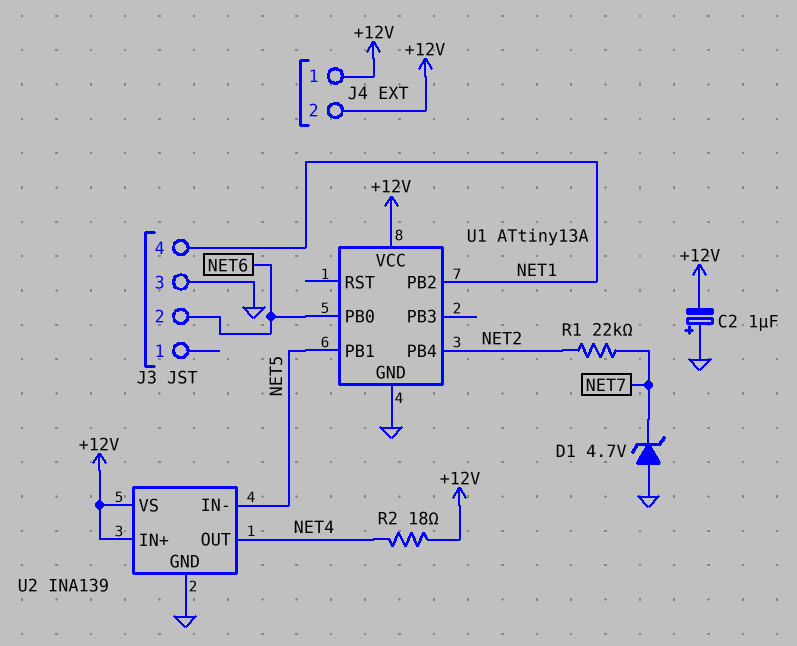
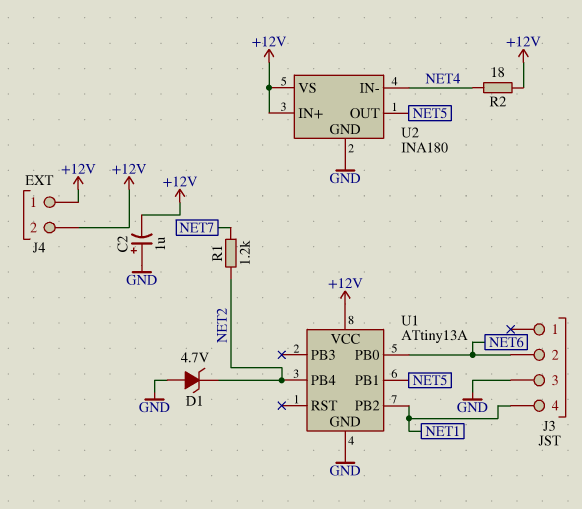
D1: zener 4.7V (A GND, K NET7) -> zener 4.7V (A GND, K NET2)
R1: 22k (NET2, NET7) -> 1.2k (NET2, NET7)
U2: INA139 -> INA180
U2 pin IN-: NET5 -> NET4
U2 pin OUT: NET4 -> NET5

